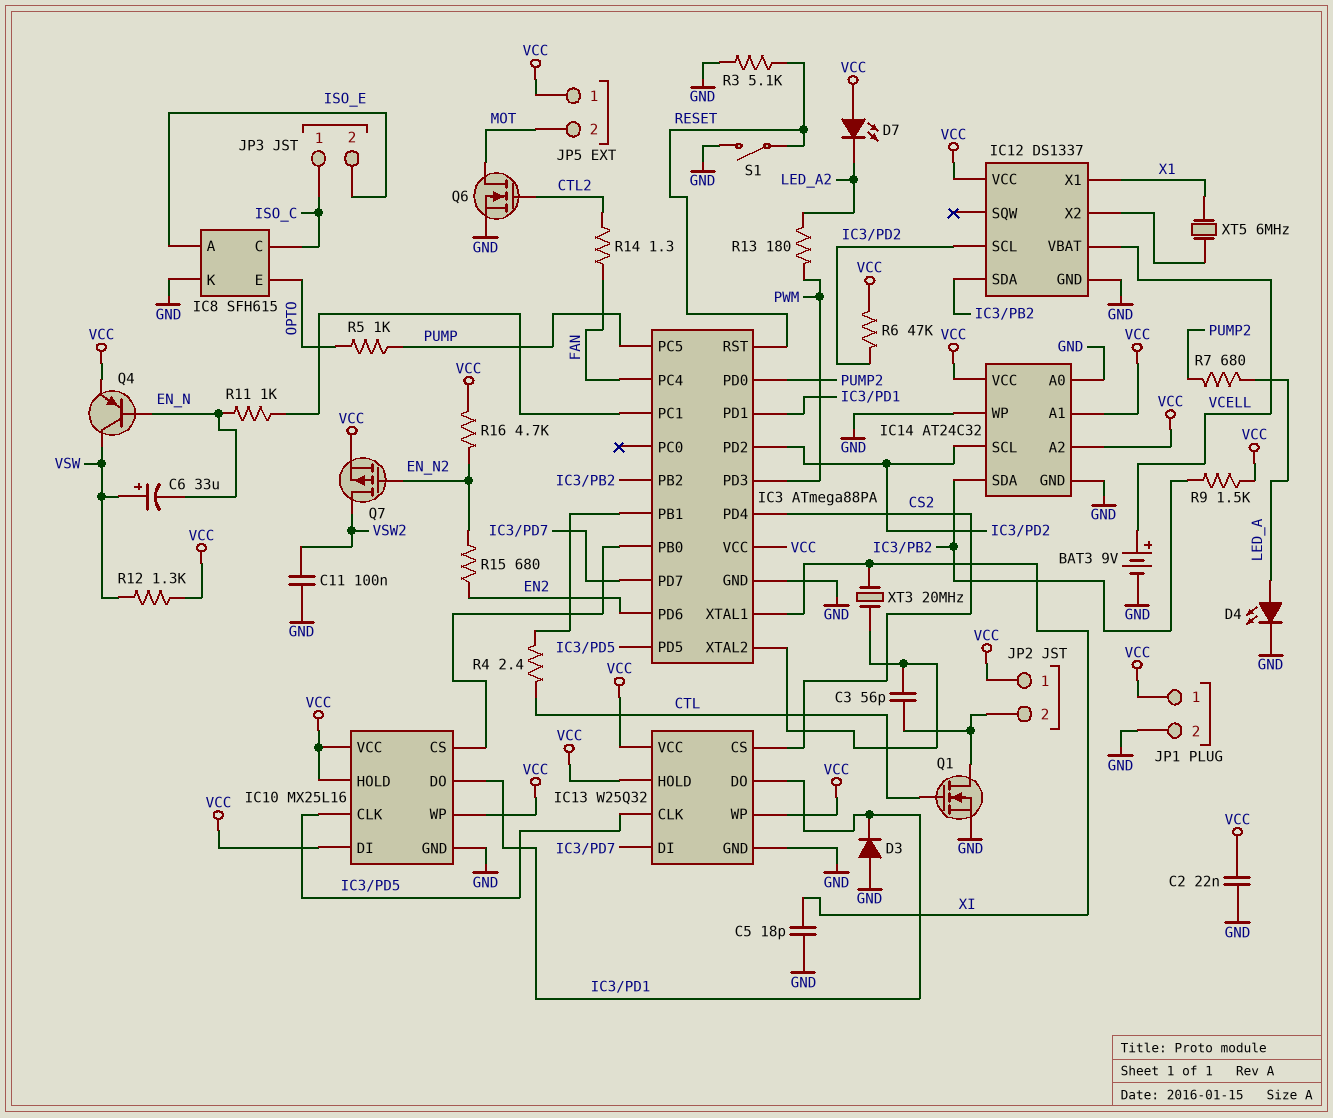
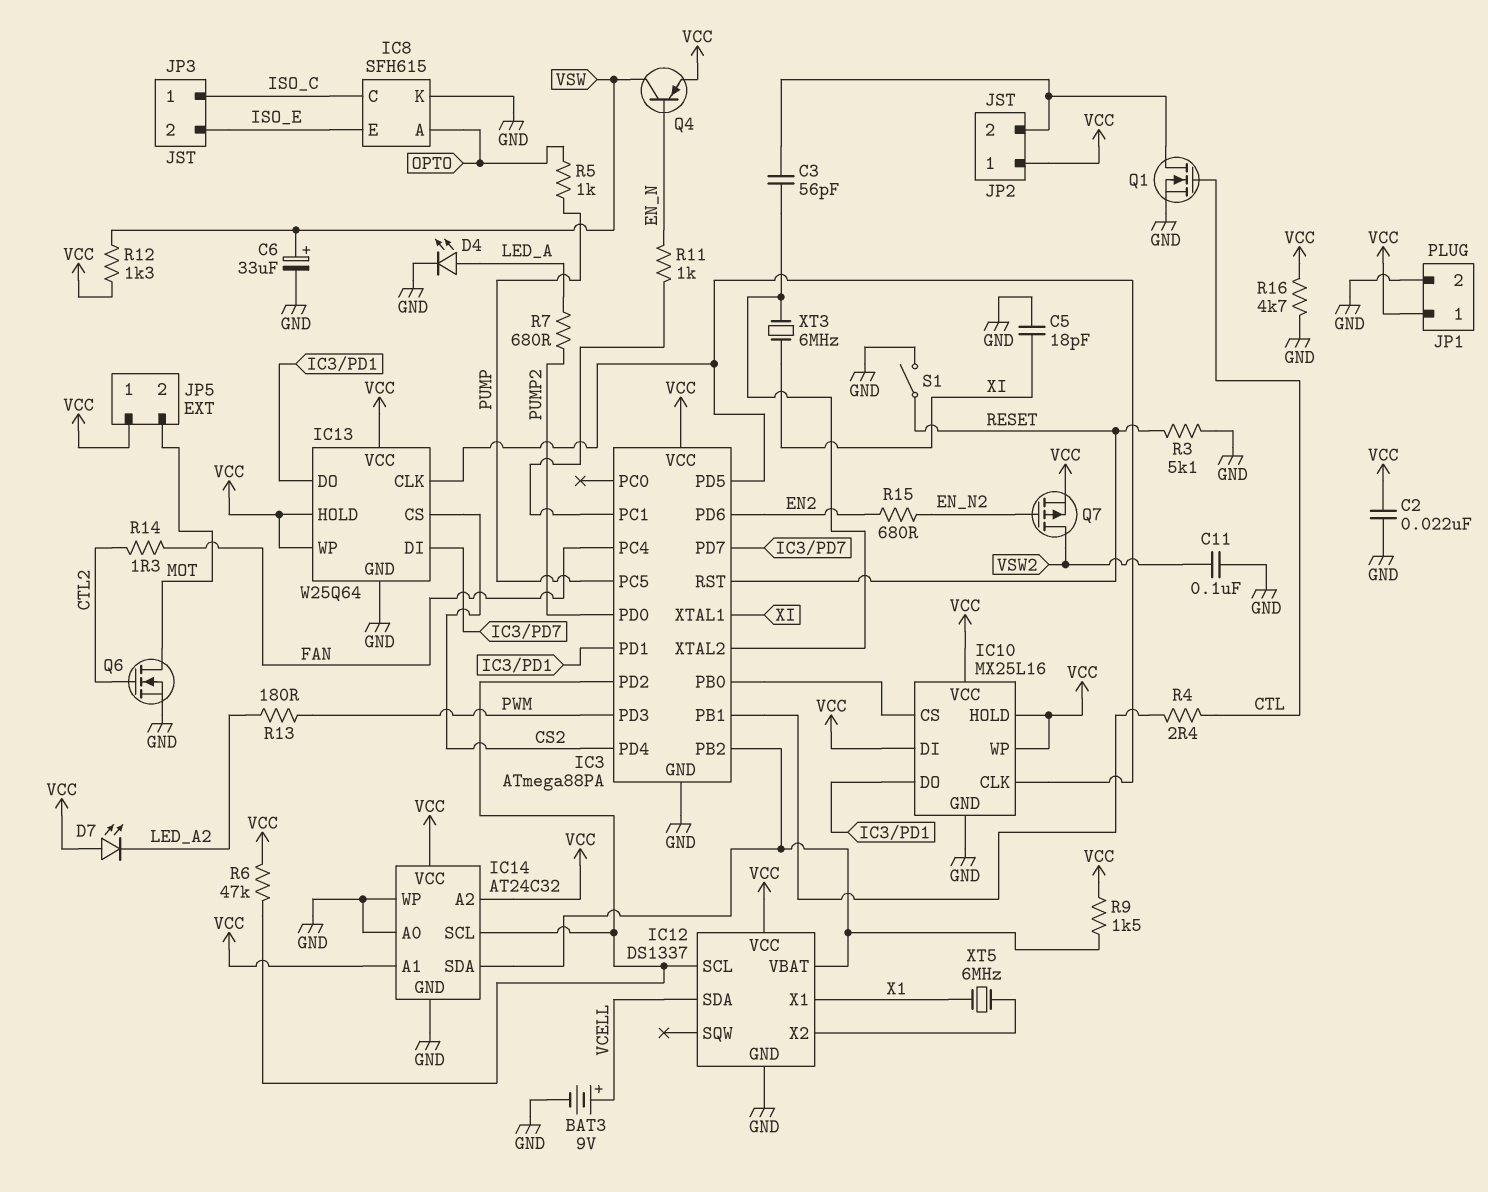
C6: 33uF (plus VSW, minus EN_N) -> 33uF (plus VSW, minus GND)
D3: diode (A GND, K IC3/PD1) -> none
IC8 pin A: ISO_E -> OPTO
IC8 pin E: OPTO -> ISO_E
IC12 pin SDA: IC3/PB2 -> VCELL
IC12 pin VBAT: VCELL -> IC3/PB2
IC13: W25Q32 -> W25Q64
R16: 4.7k (EN_N2, VCC) -> 4.7k (GND, VCC)
XT3: 20MHz (IC3/XTAL2, XI) -> 6MHz (IC3/XTAL2, XI)

